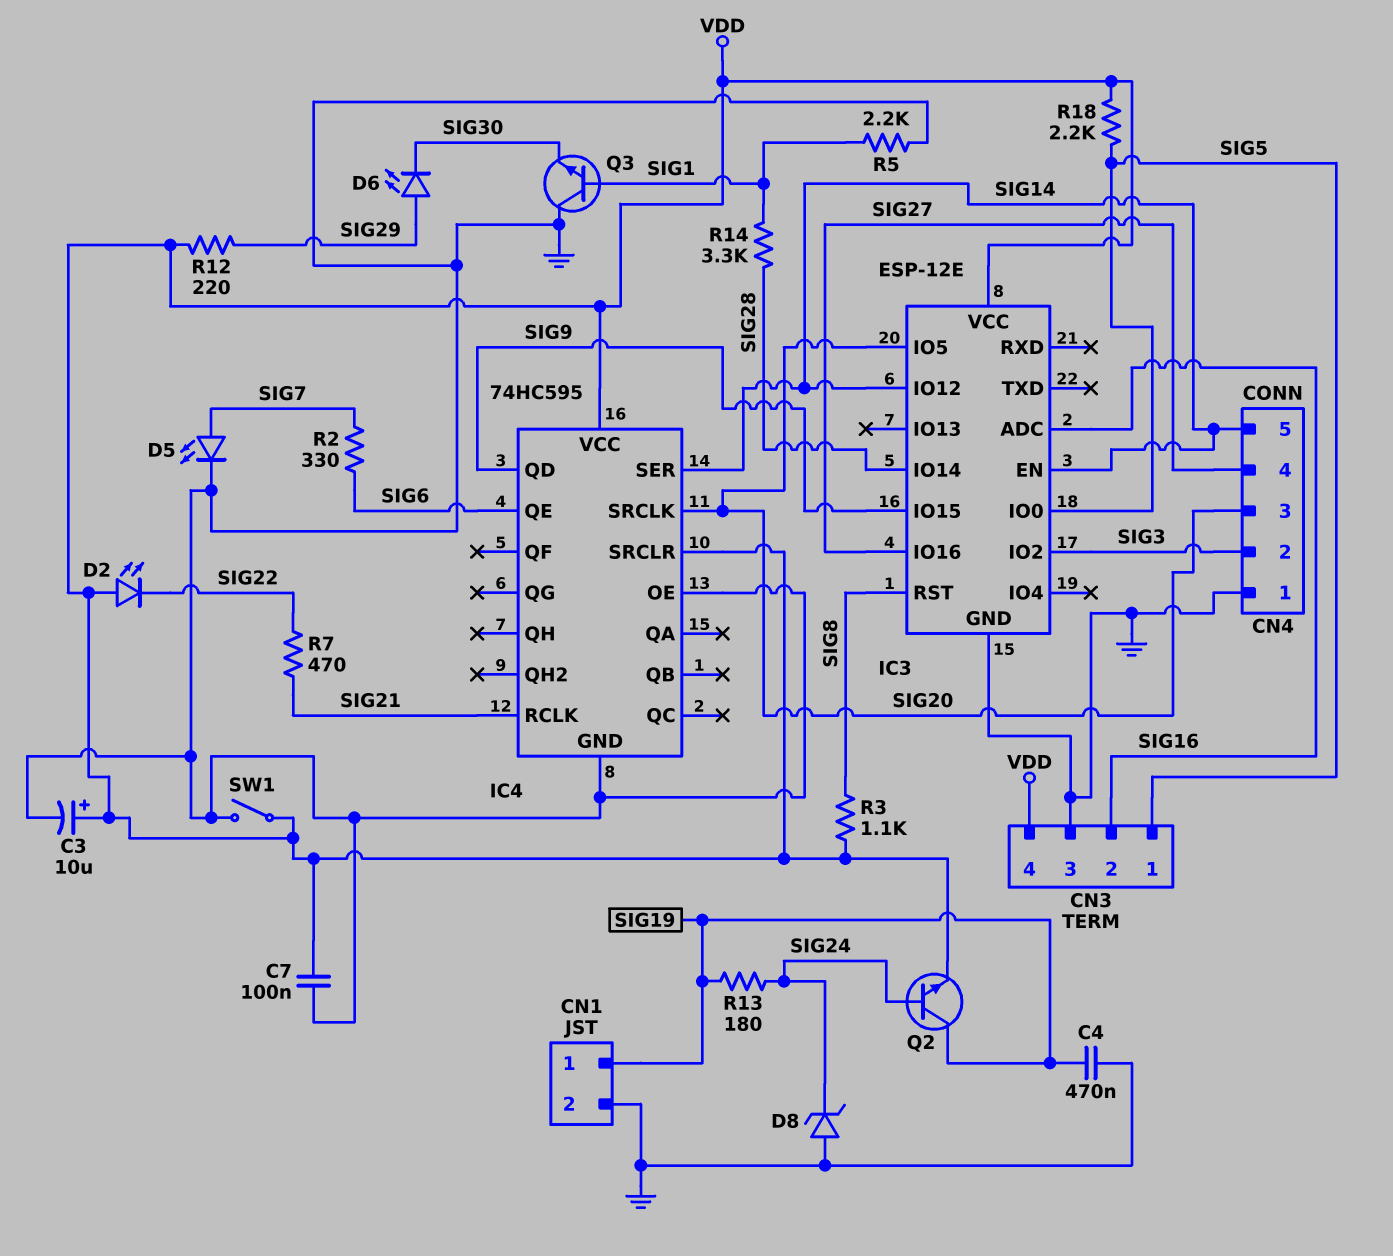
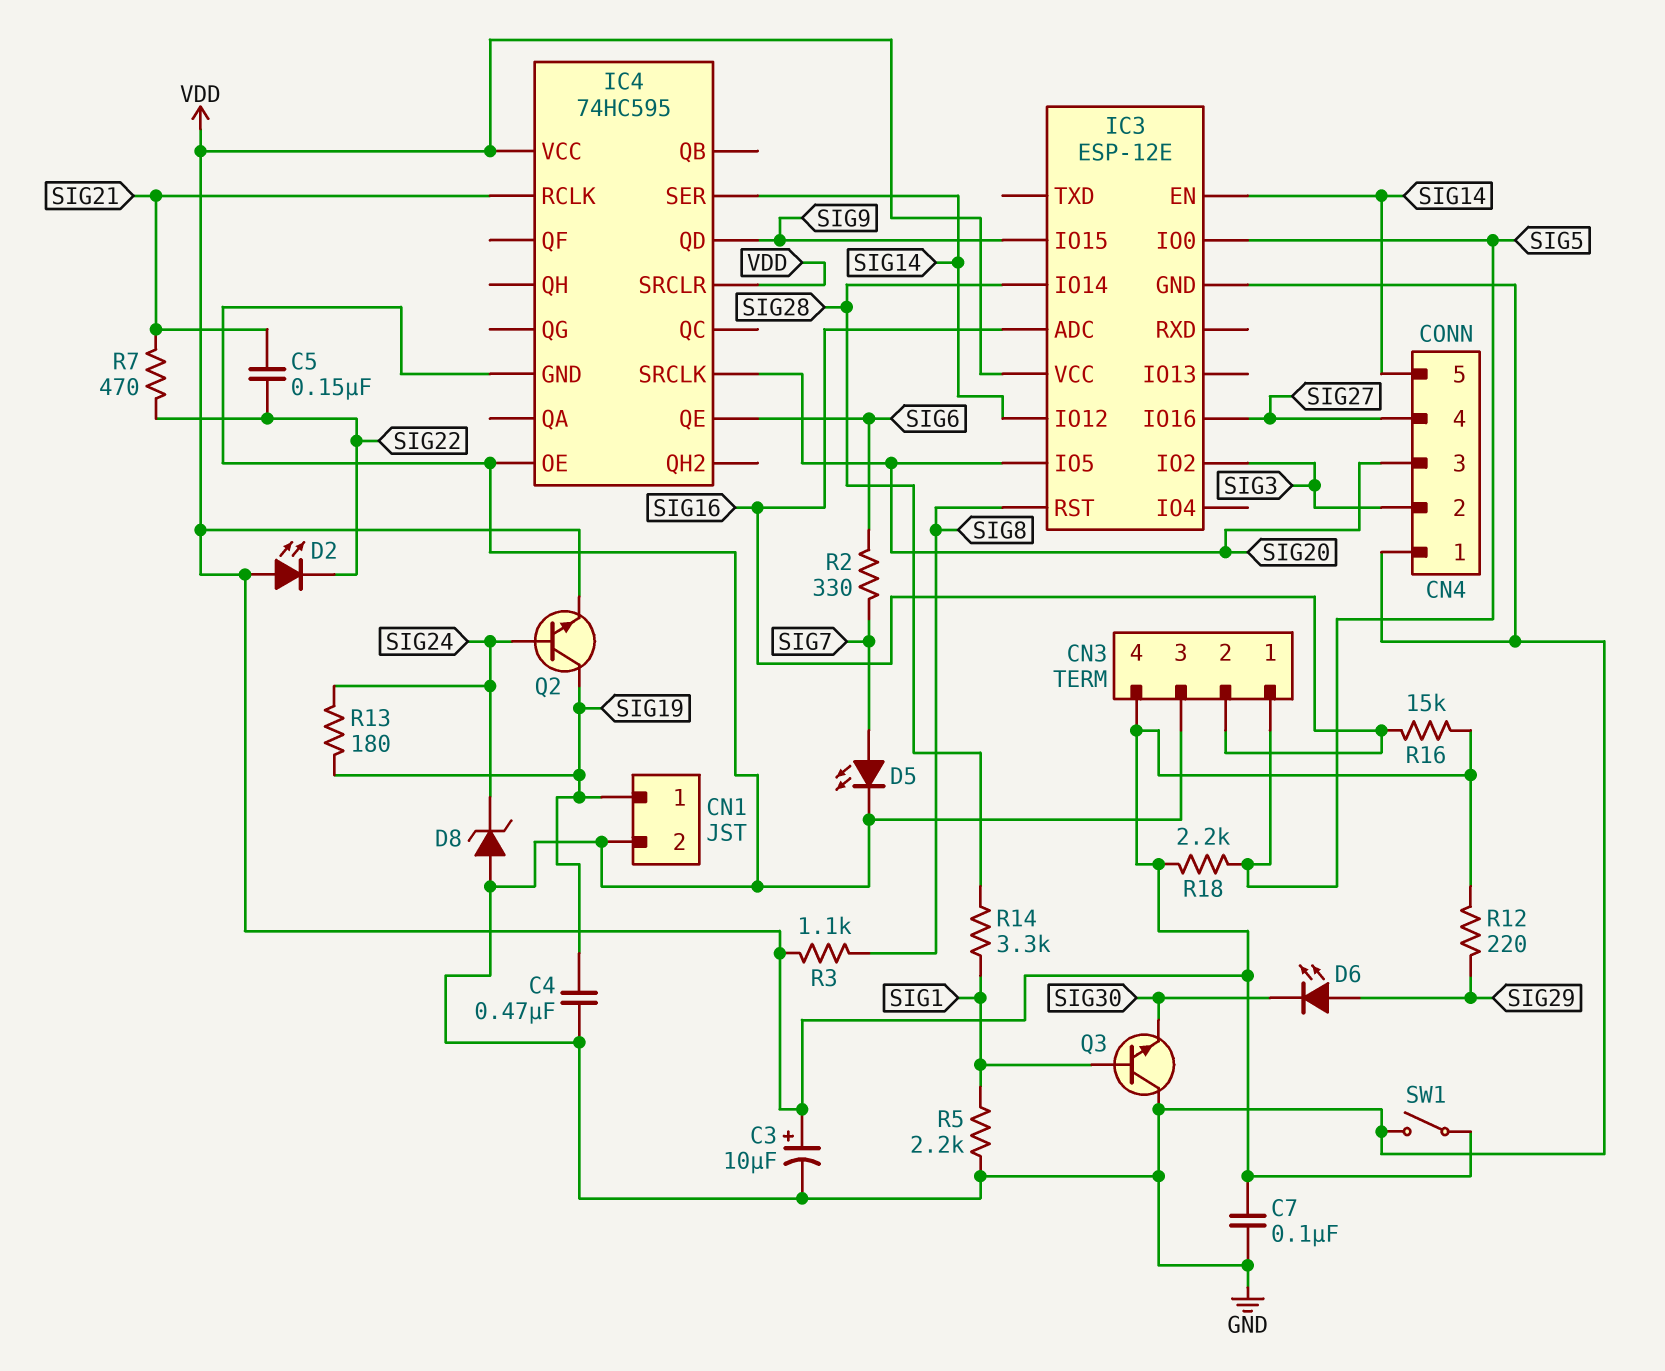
C5: none -> 150nF (SIG21, SIG22)
R16: none -> 15k (SIG16, VDD)

